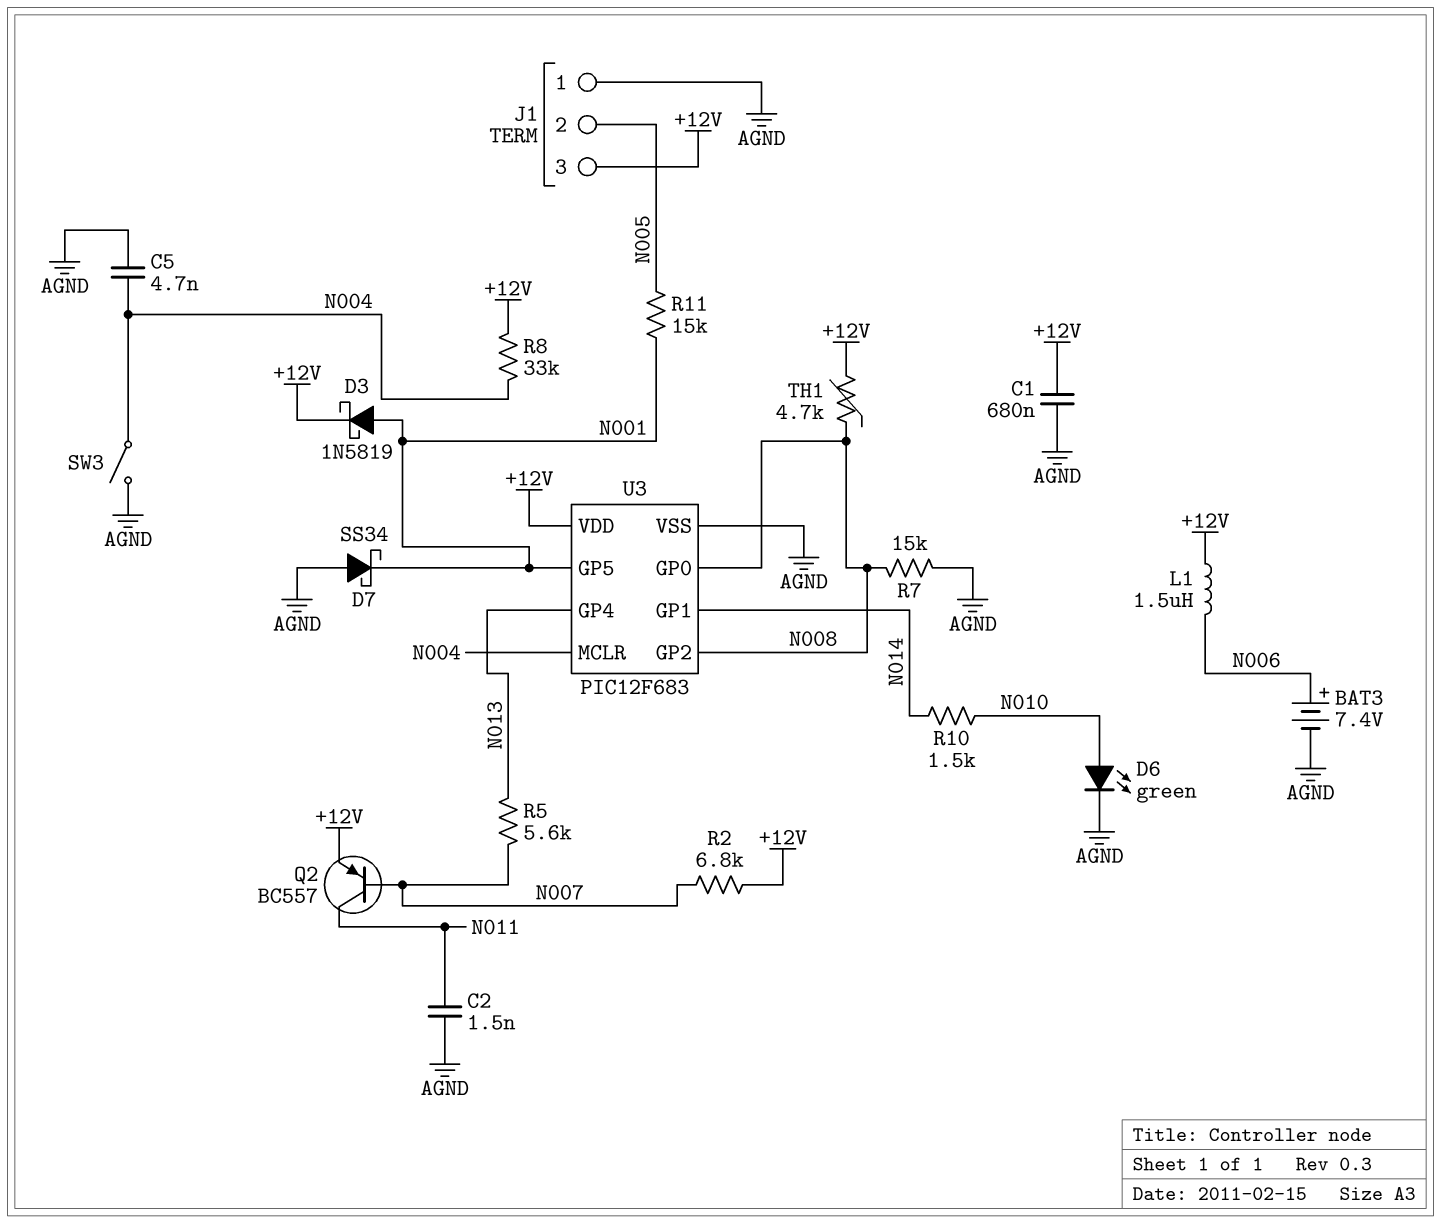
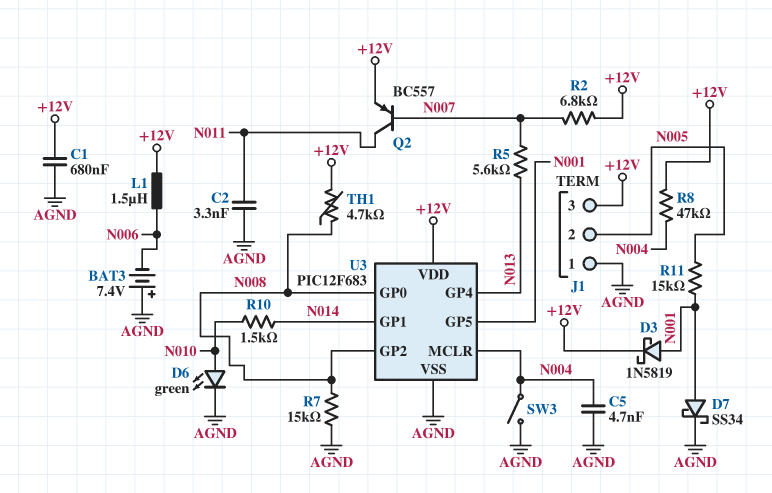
BAT3: 7.4V (plus N006, minus AGND) -> 7.4V (plus AGND, minus N006)
C2: 1.5nF (AGND, N011) -> 3.3nF (AGND, N011)
D7: schottky SS34 (A AGND, K N001) -> schottky SS34 (A N001, K AGND)
R8: 33k (+12V, N004) -> 47k (+12V, N004)

